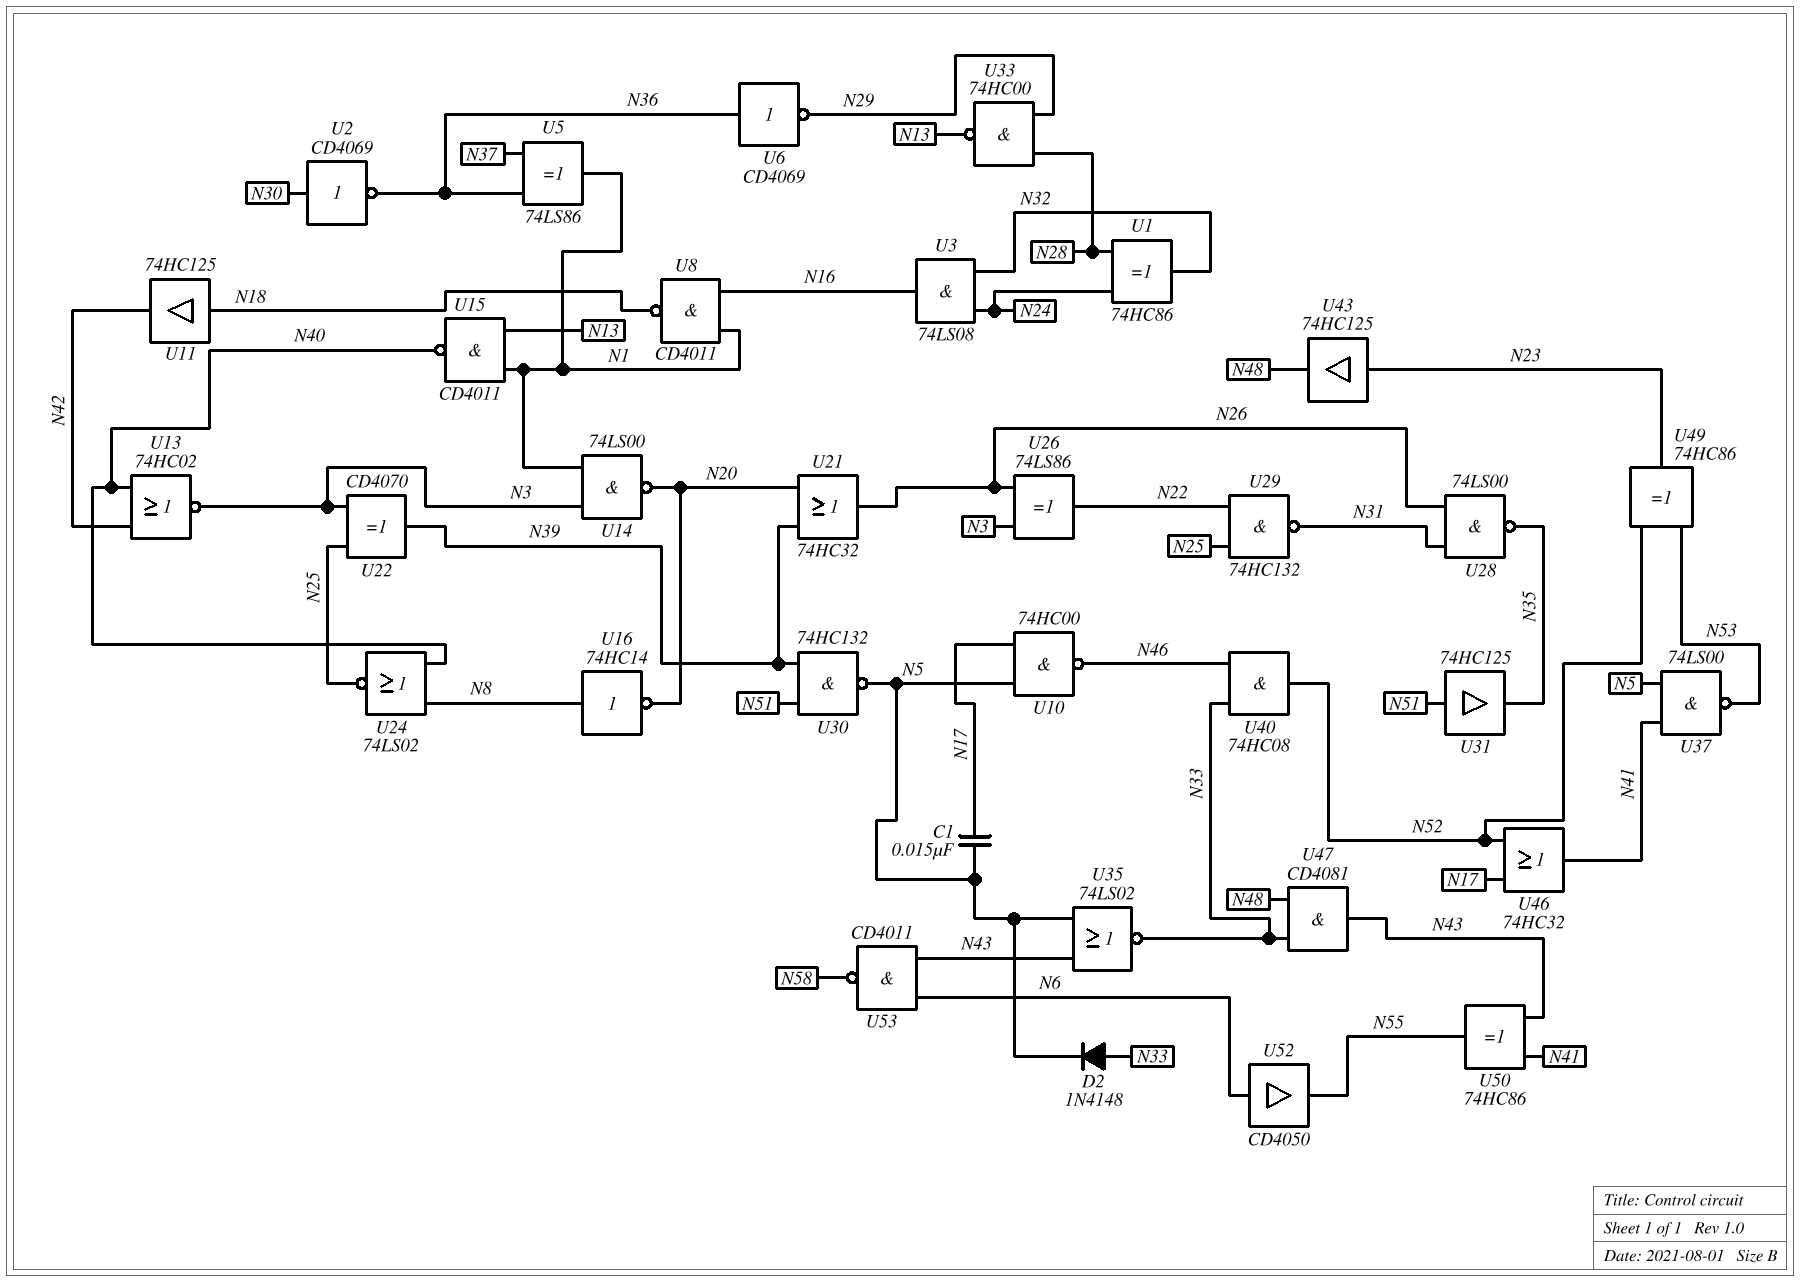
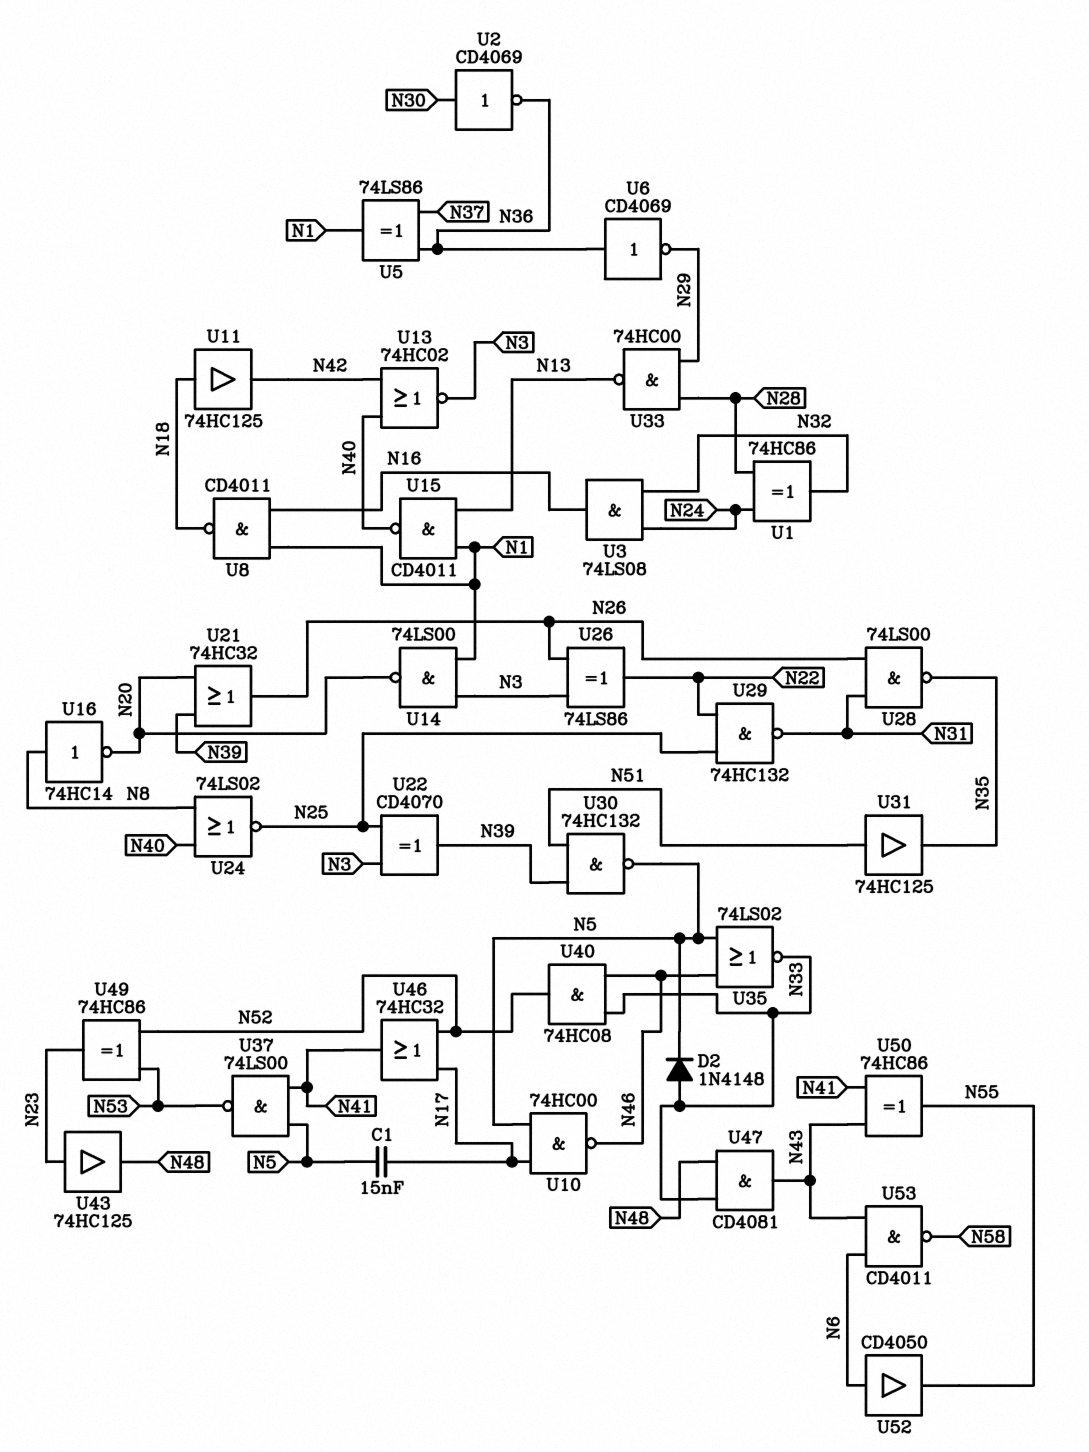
U35: NOR 74LS02 (in N5, in N43, out N33) -> NOR 74LS02 (in N5, in N46, out N33)

